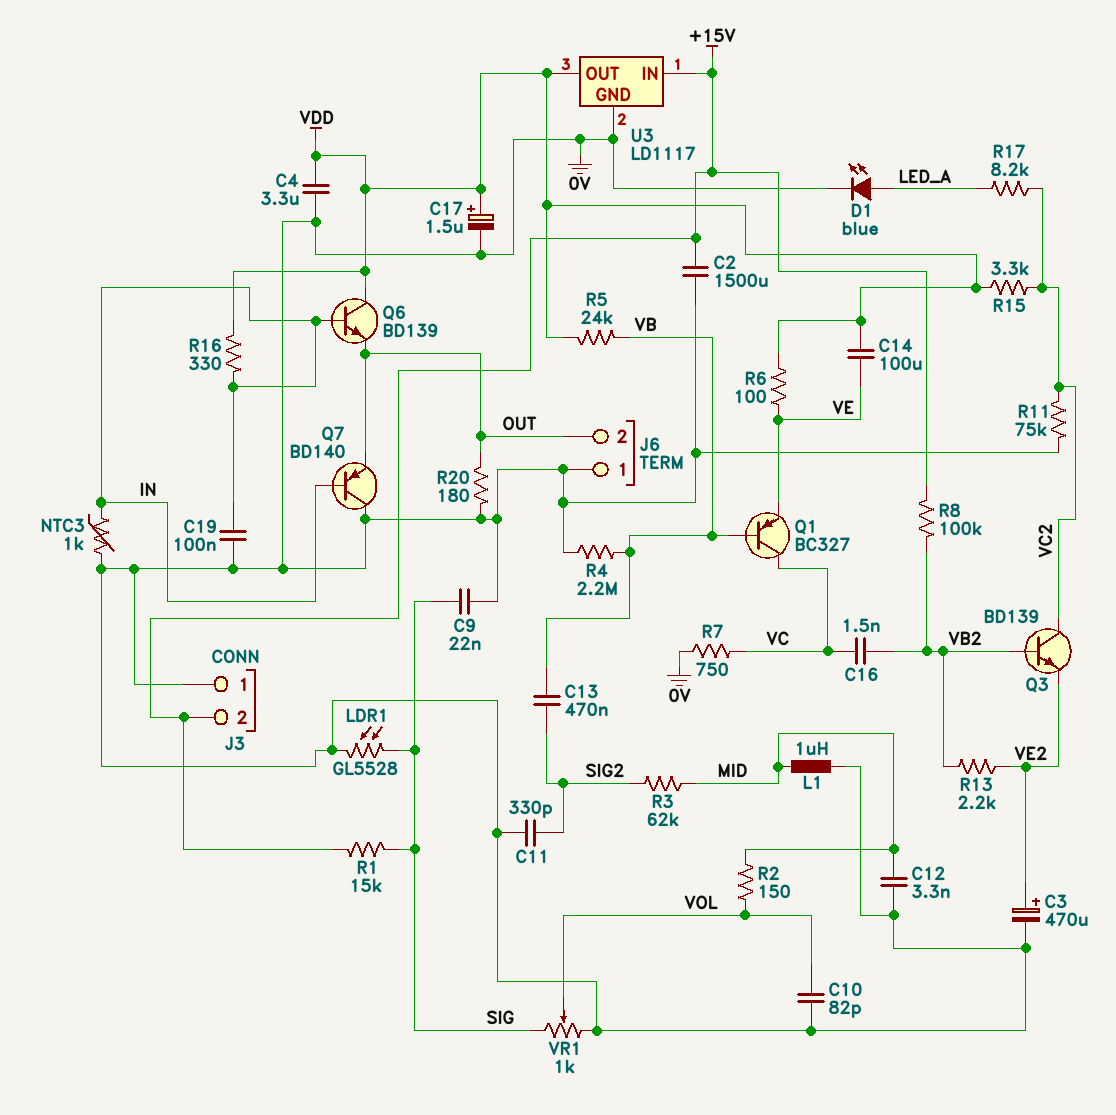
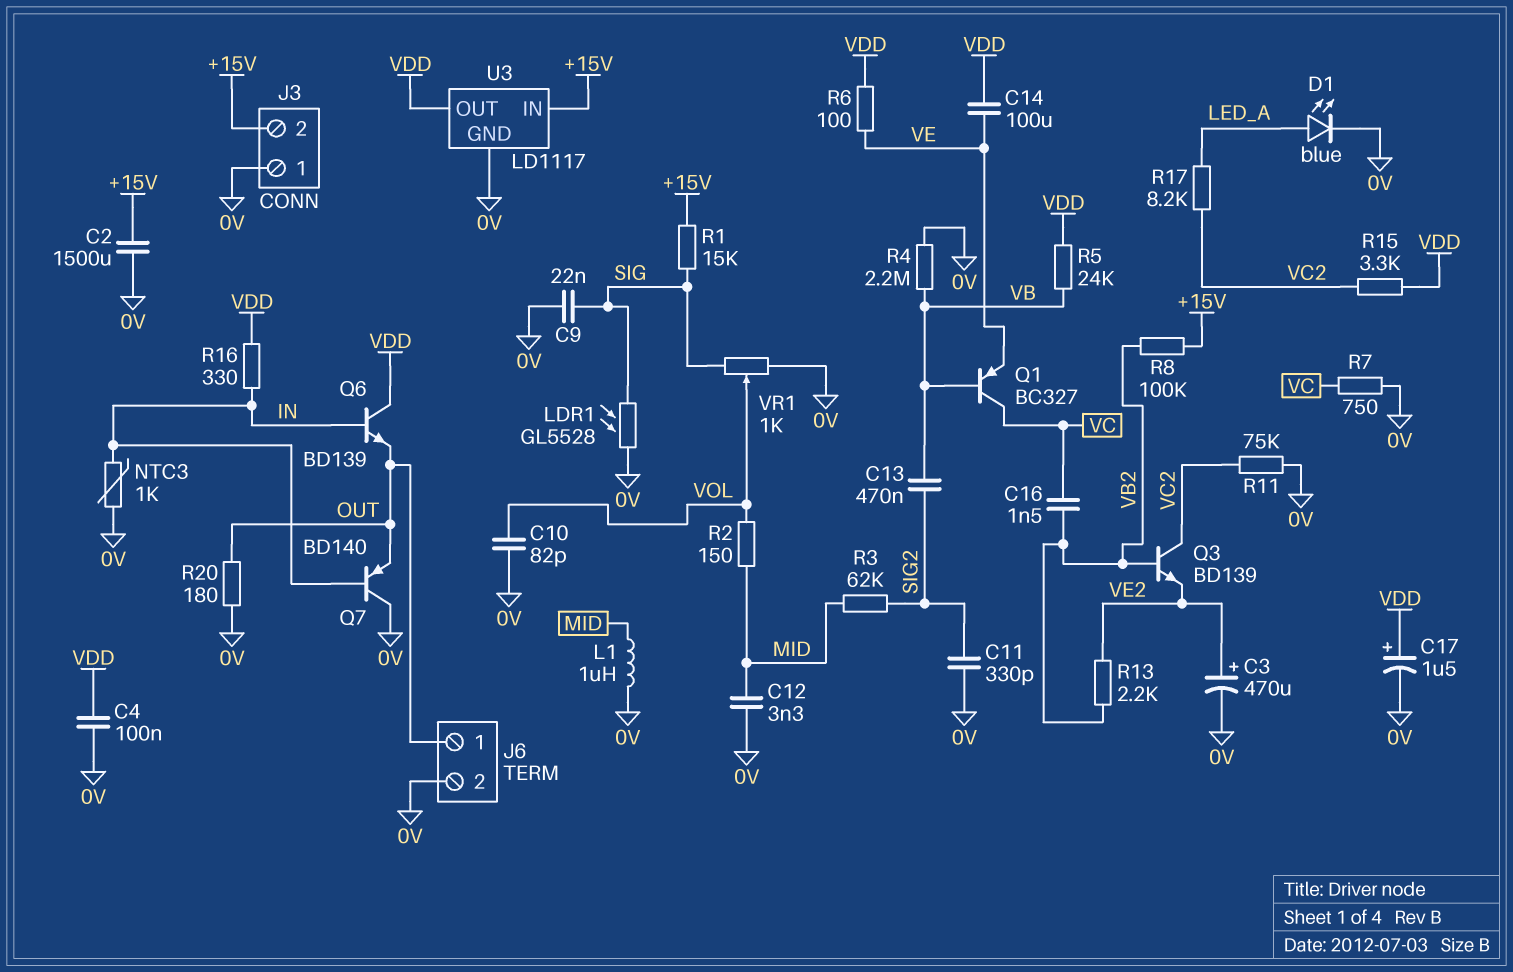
C4: 3.3uF (0V, VDD) -> 100nF (0V, VDD)
C19: 100nF (0V, IN) -> none
J6 pin 1: 0V -> OUT
J6 pin 2: OUT -> 0V

